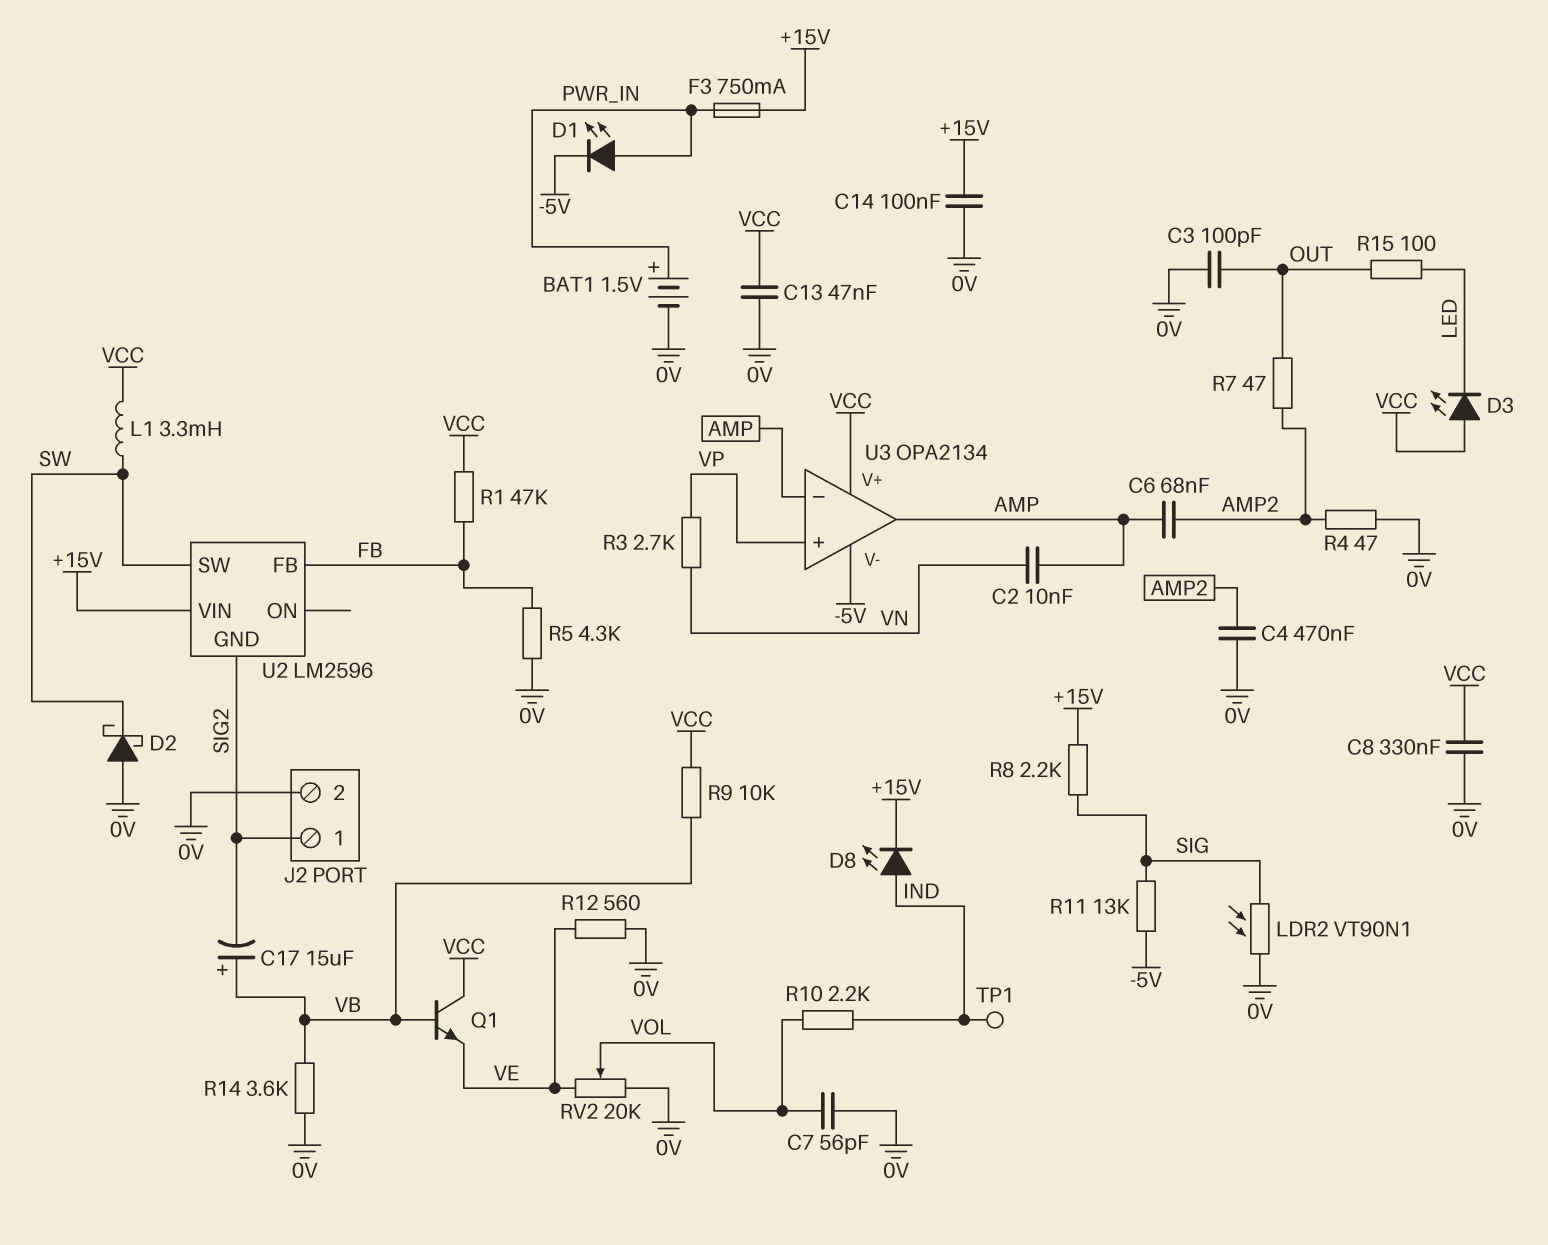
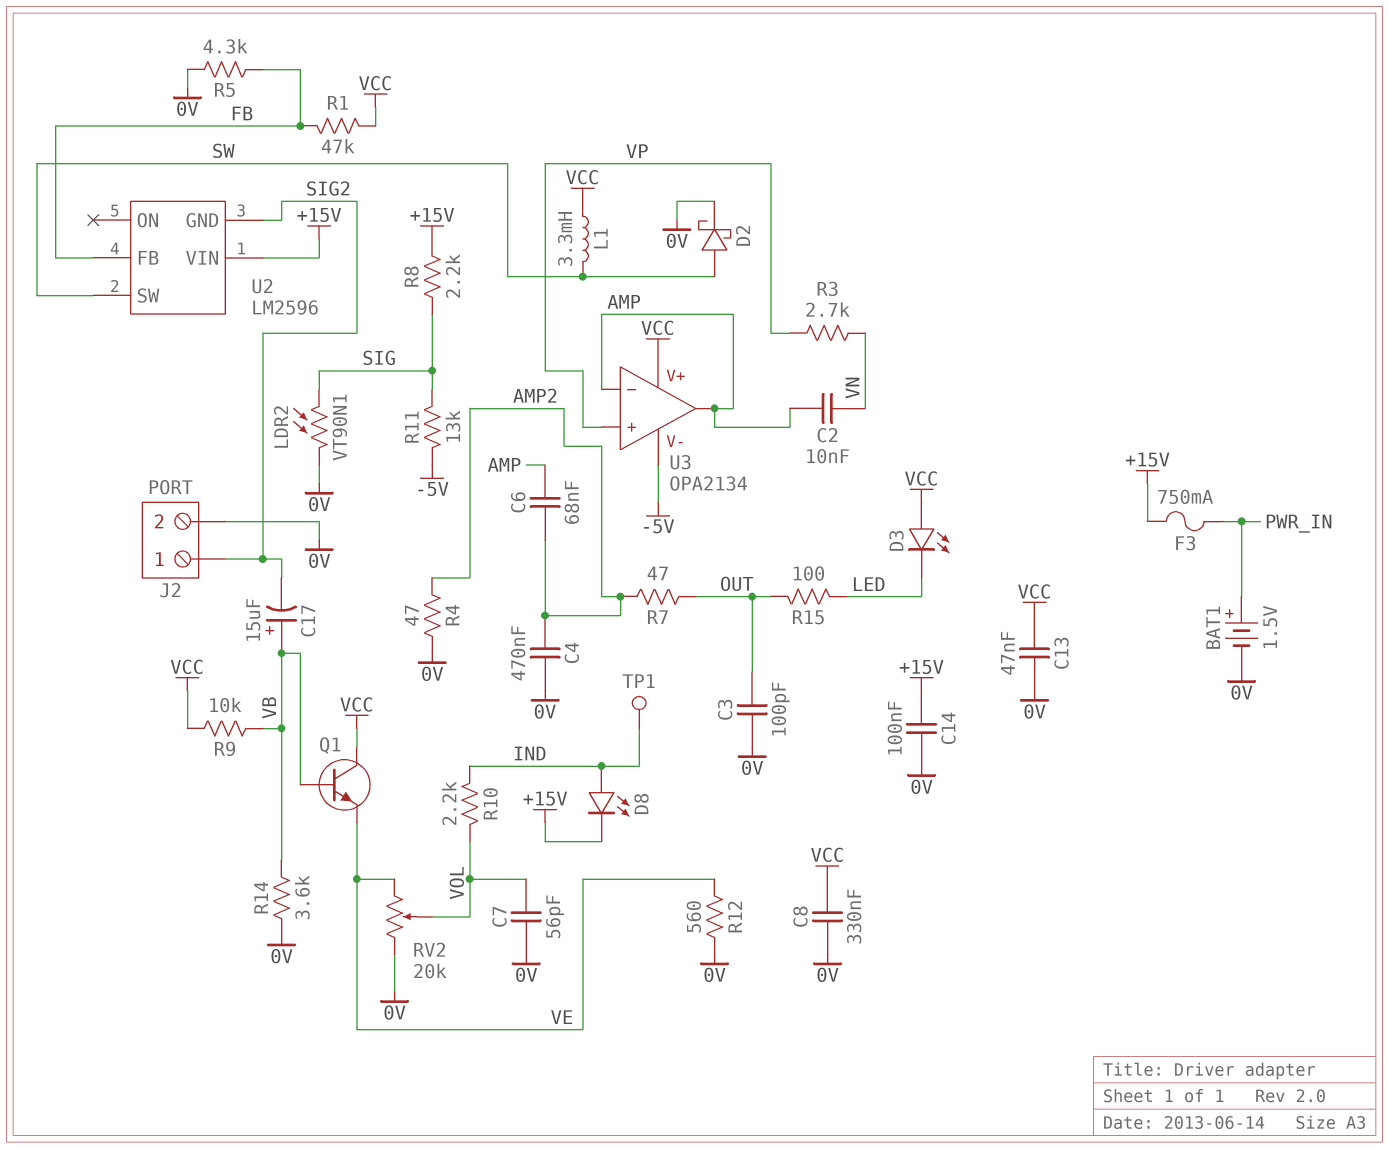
D1: LED (A PWR_IN, K -5V) -> none
D2: schottky (A 0V, K SW) -> schottky (A SW, K 0V)

